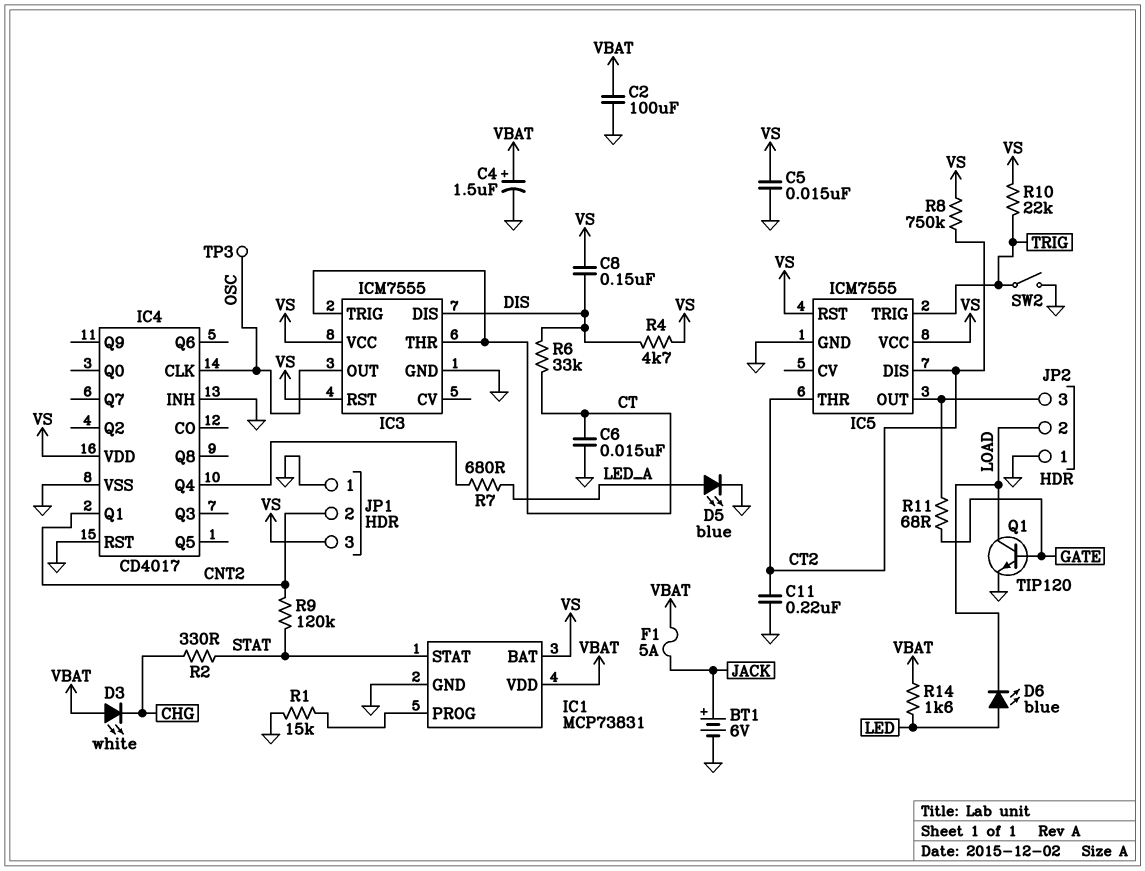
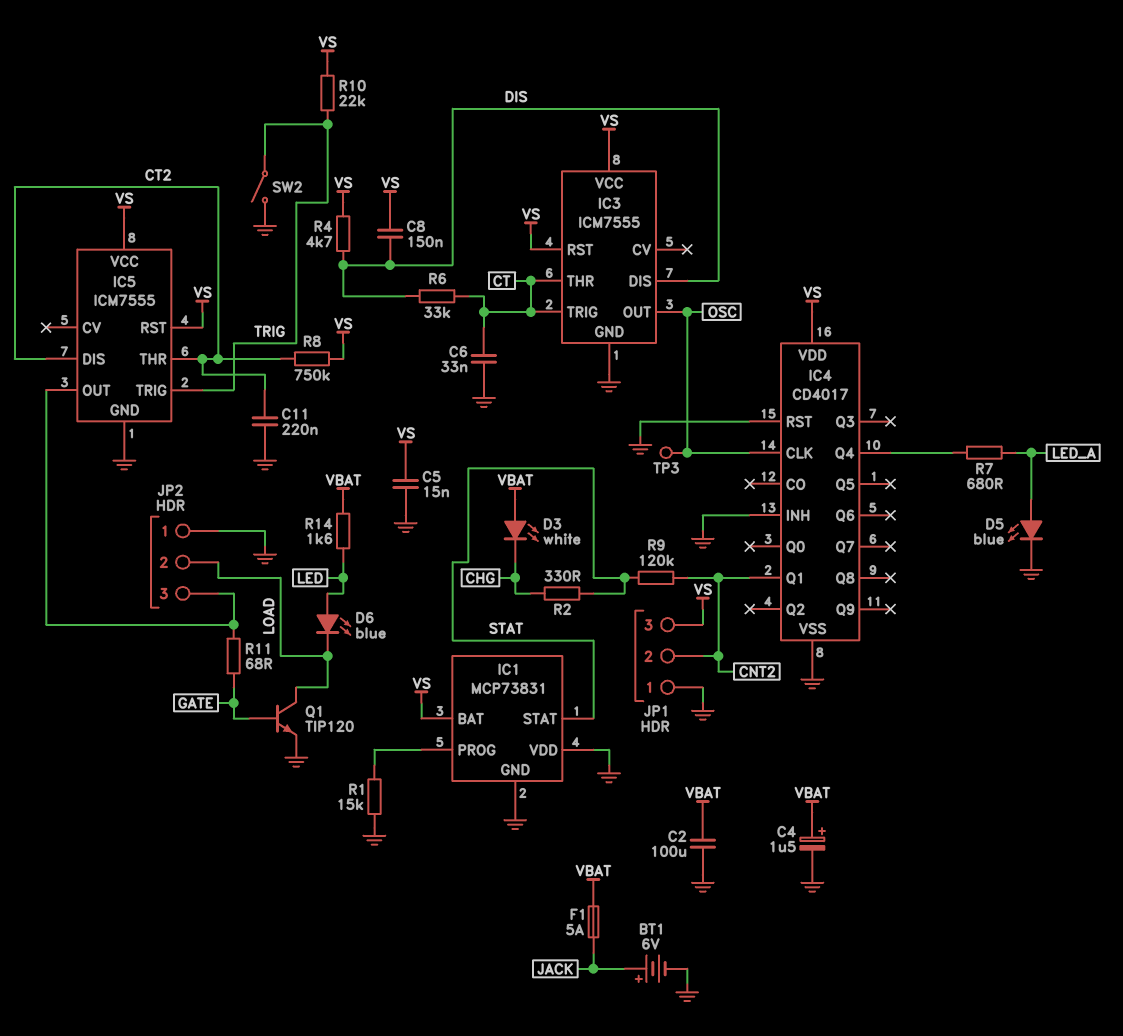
C6: 15nF (CT, GND) -> 33nF (CT, GND)
IC1 pin VDD: VBAT -> GND

